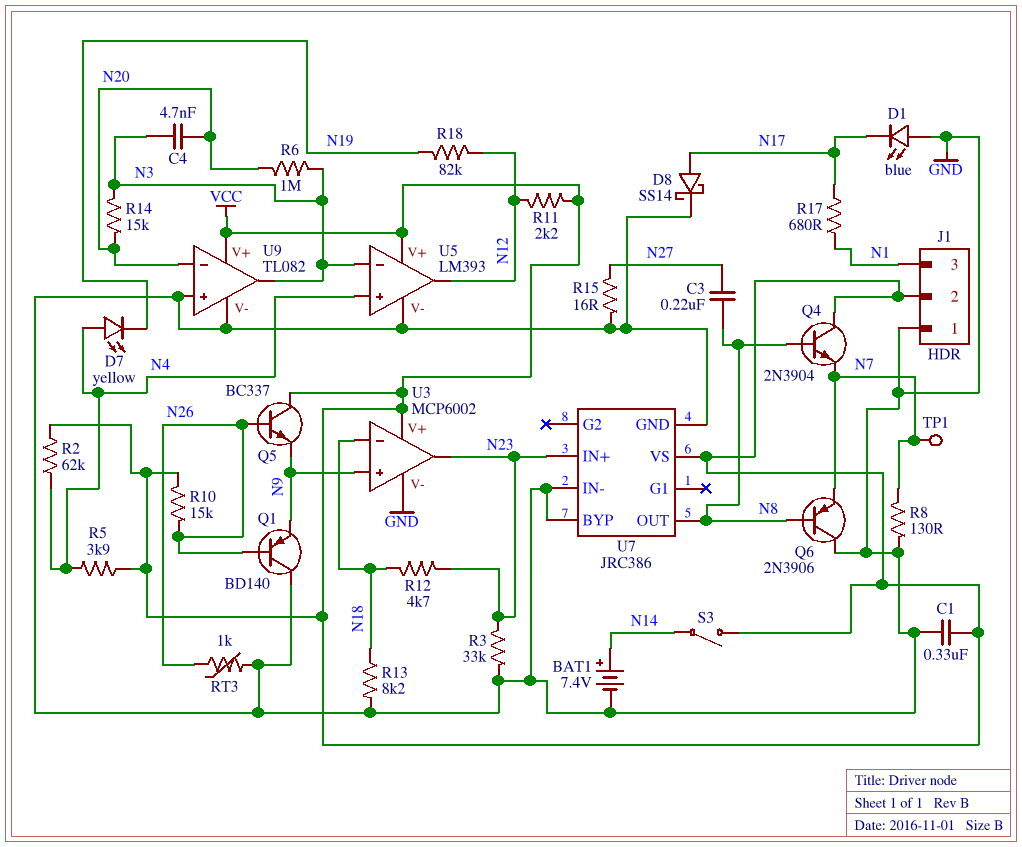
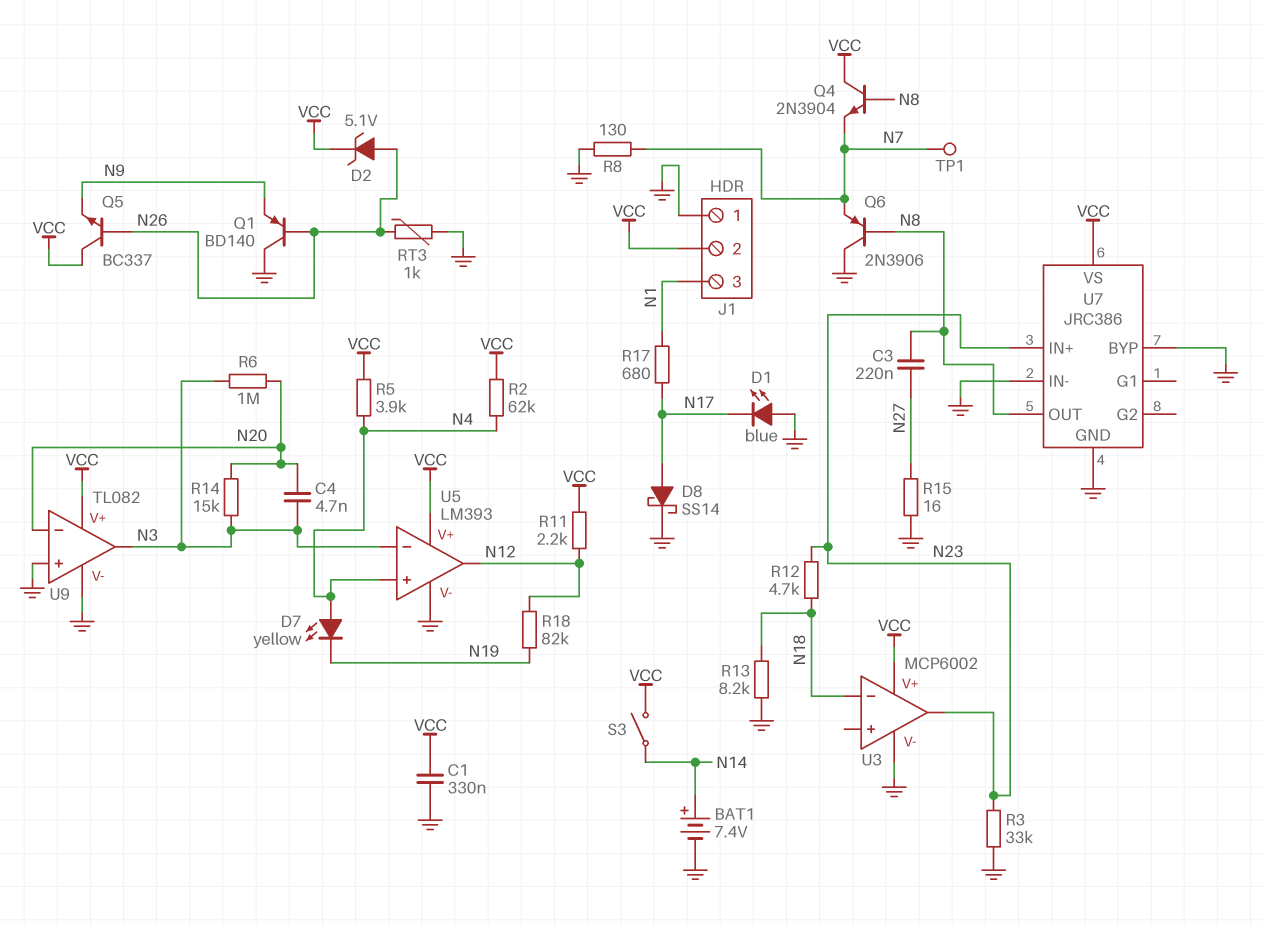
D2: none -> zener 5.1V (A N26, K VCC)
R10: 15k (N26, VCC) -> none
U3 pin in+: N9 -> none

